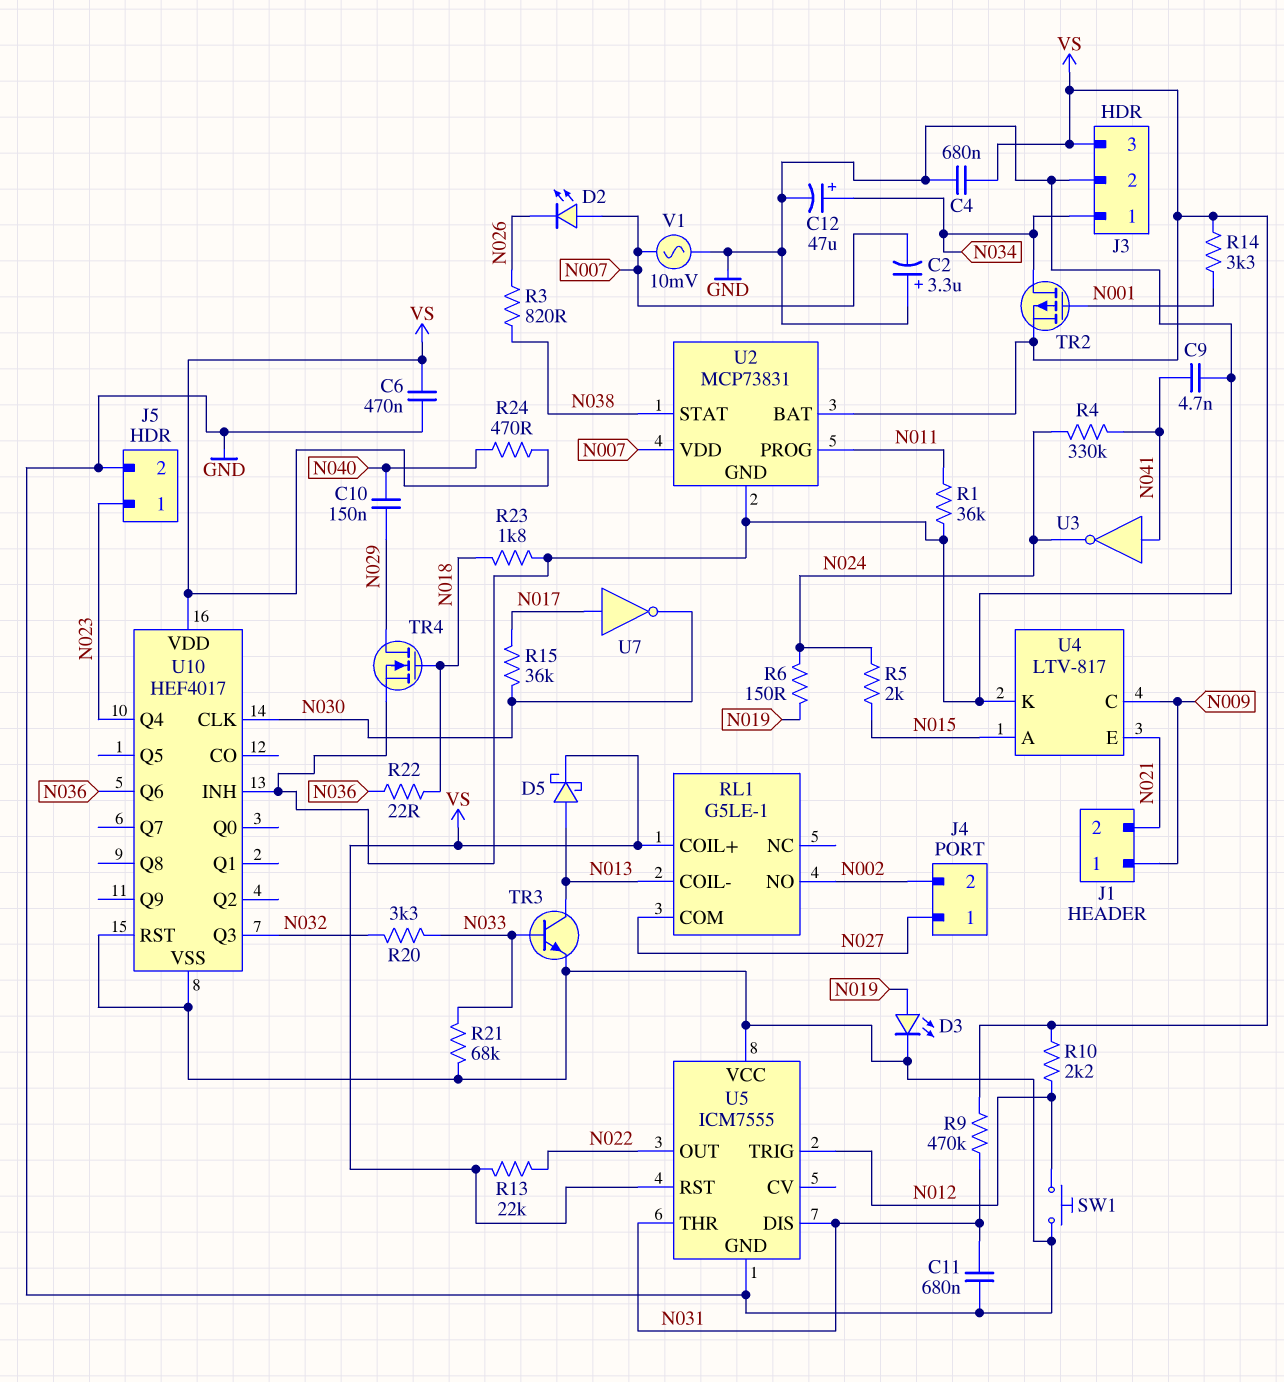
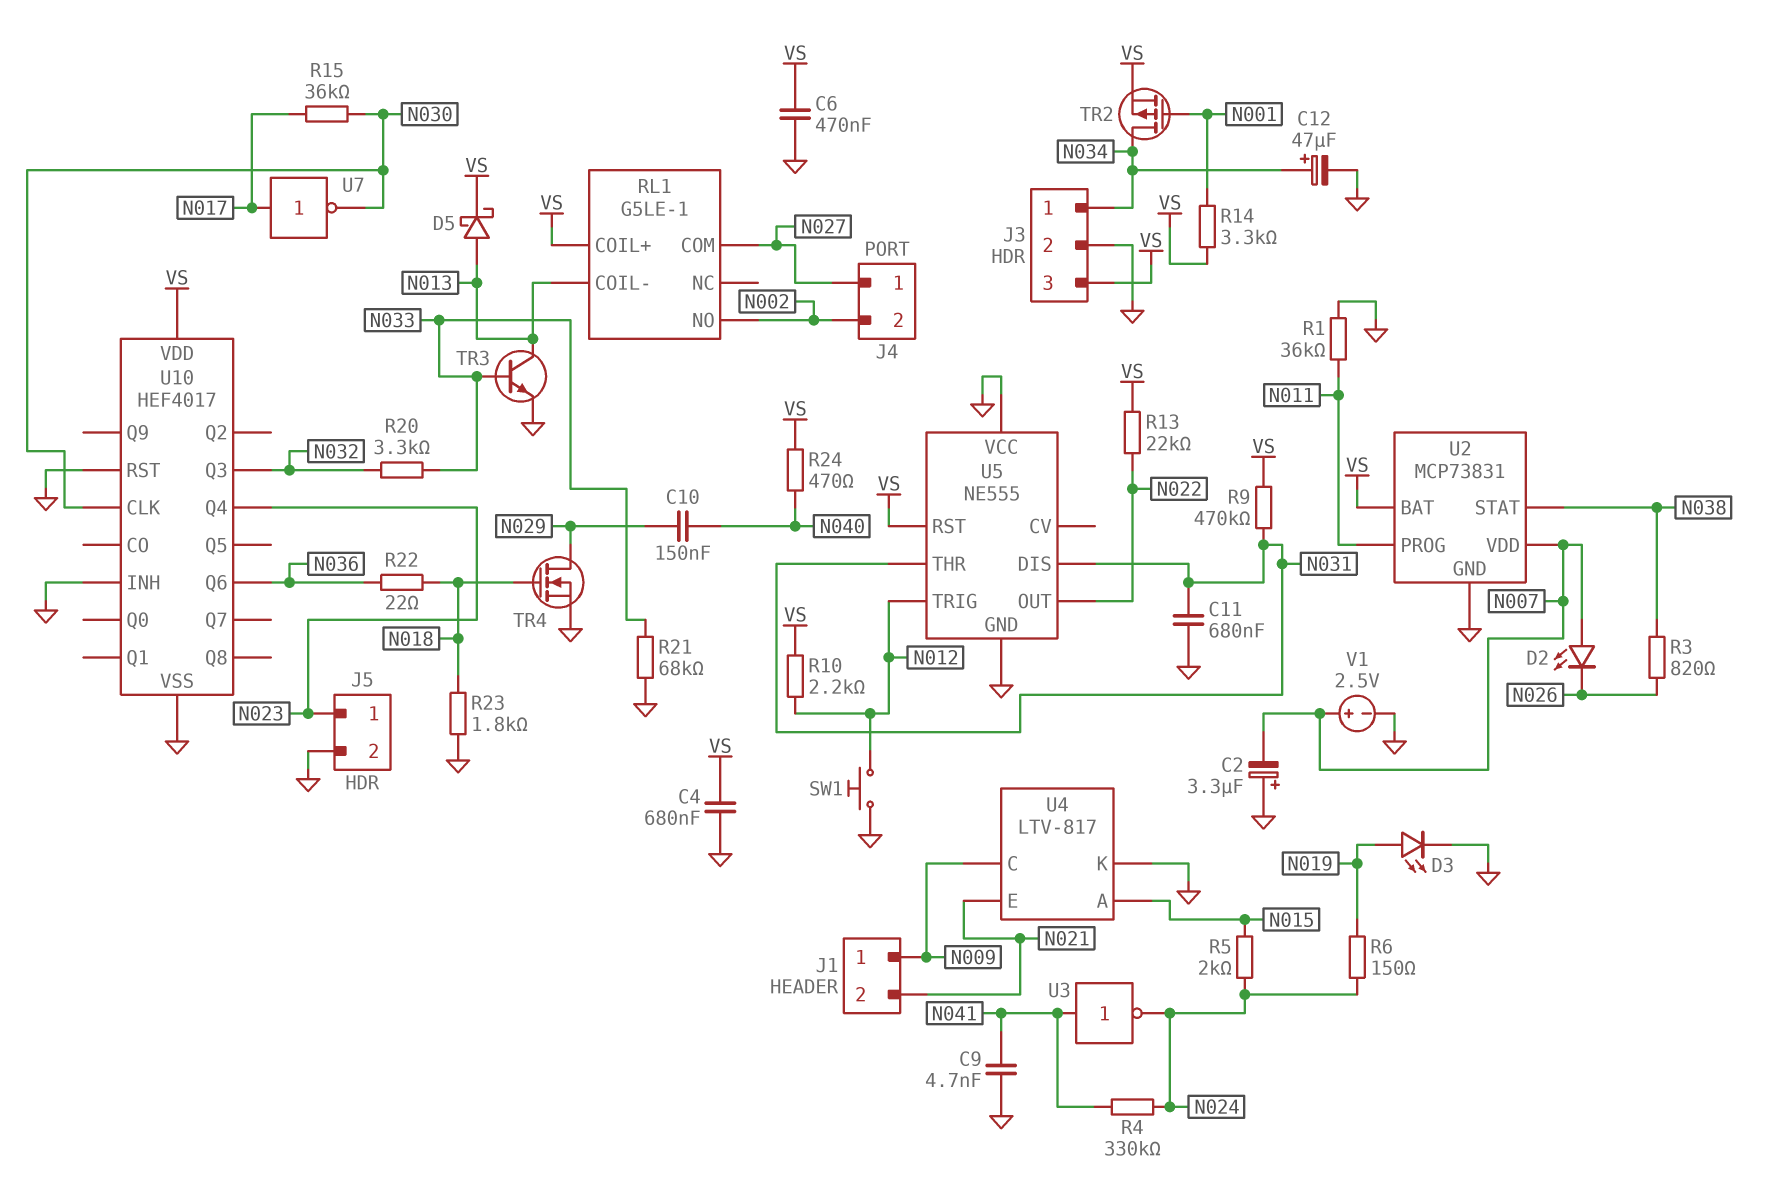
U5: ICM7555 -> NE555
V1: AC 10mV (GND, N007) -> 2.5V (plus N007, minus GND)

